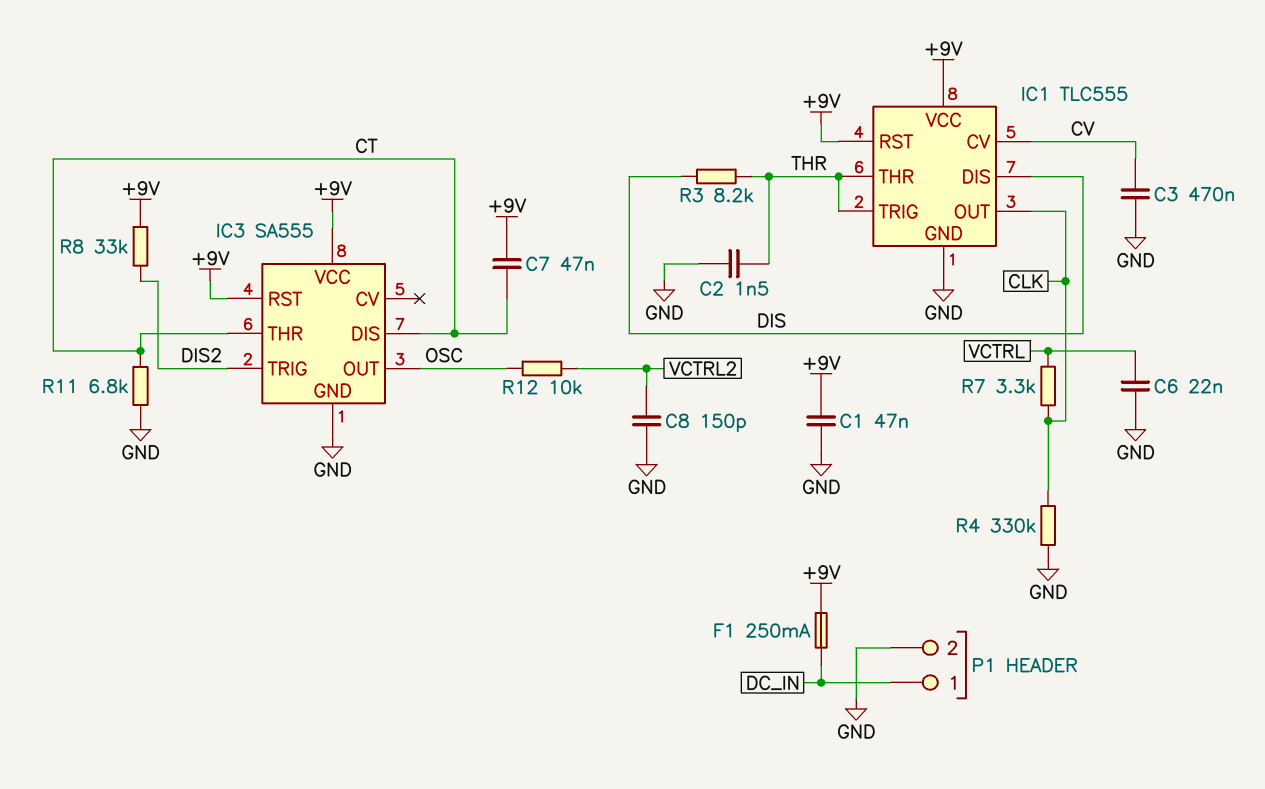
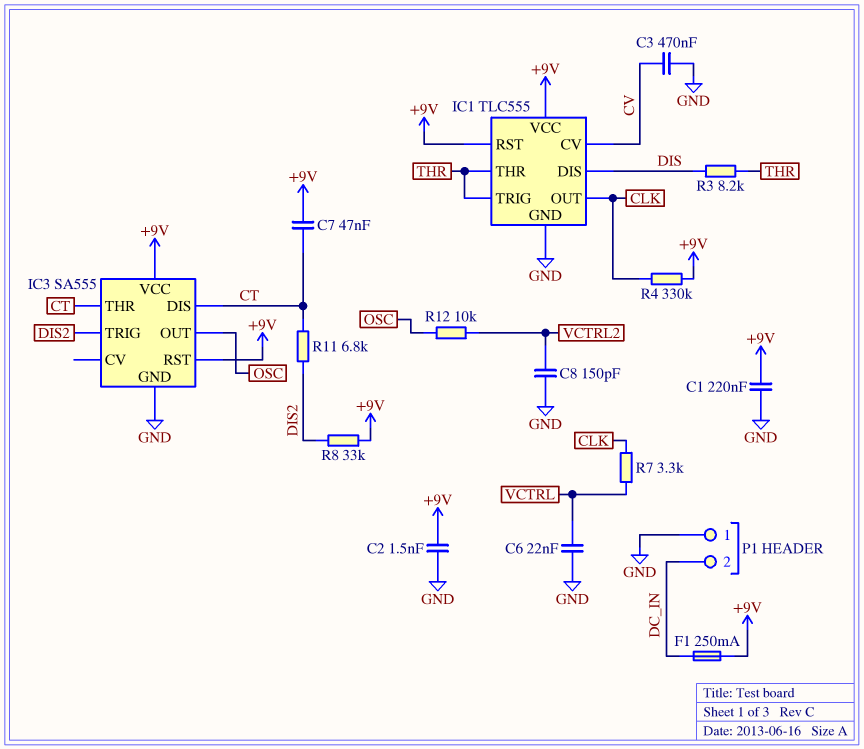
C1: 47nF (+9V, GND) -> 220nF (+9V, GND)
C2: 1.5nF (GND, THR) -> 1.5nF (+9V, GND)
P1 pin 1: DC_IN -> GND
P1 pin 2: GND -> DC_IN
R4: 330k (CLK, GND) -> 330k (+9V, CLK)
R11: 6.8k (CT, GND) -> 6.8k (CT, DIS2)

